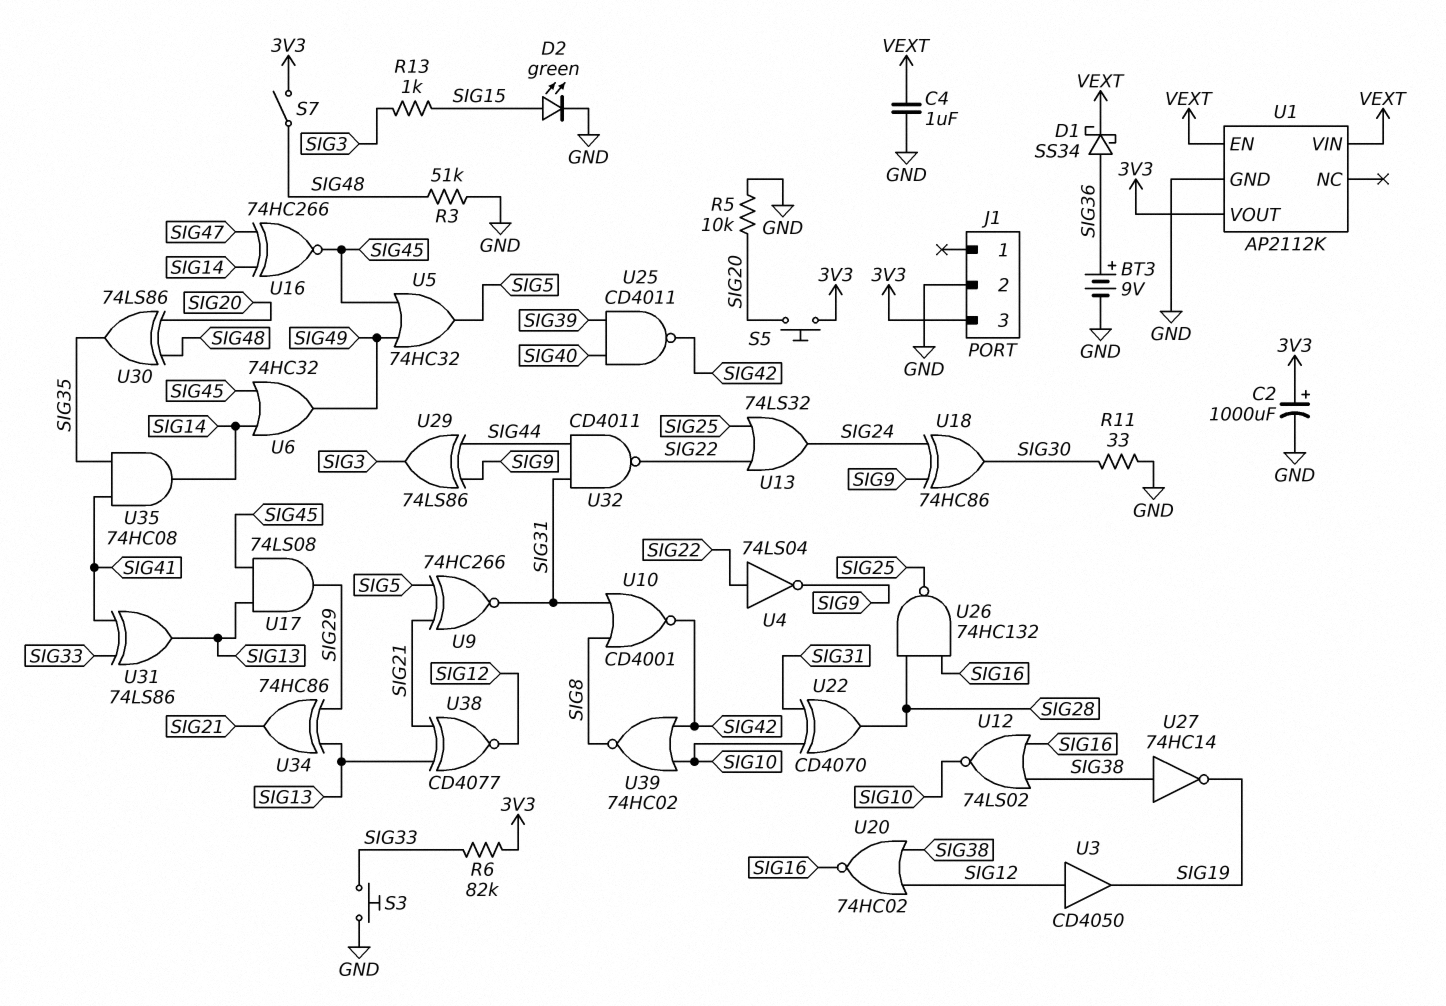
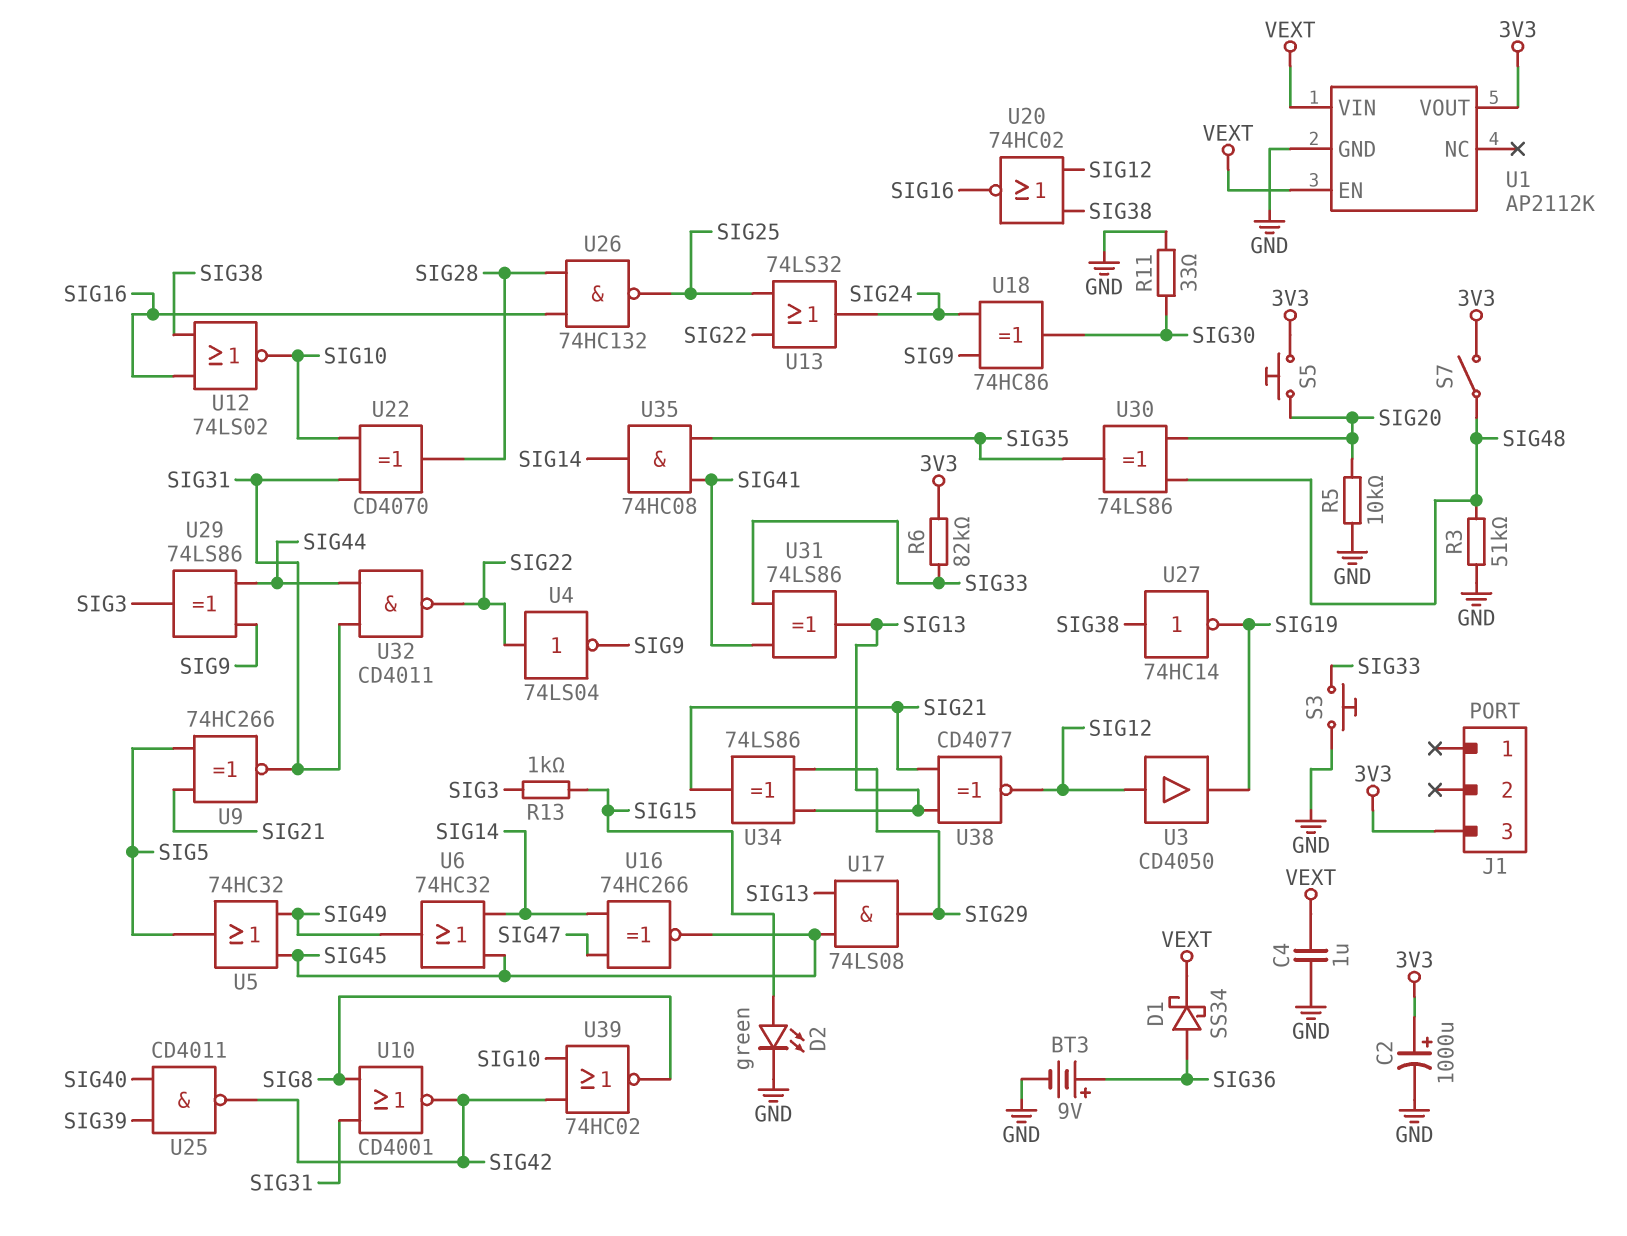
J1 pin 2: GND -> none
U34: XOR 74HC86 (in SIG13, in SIG29, out SIG21) -> XOR 74LS86 (in SIG13, in SIG29, out SIG21)

